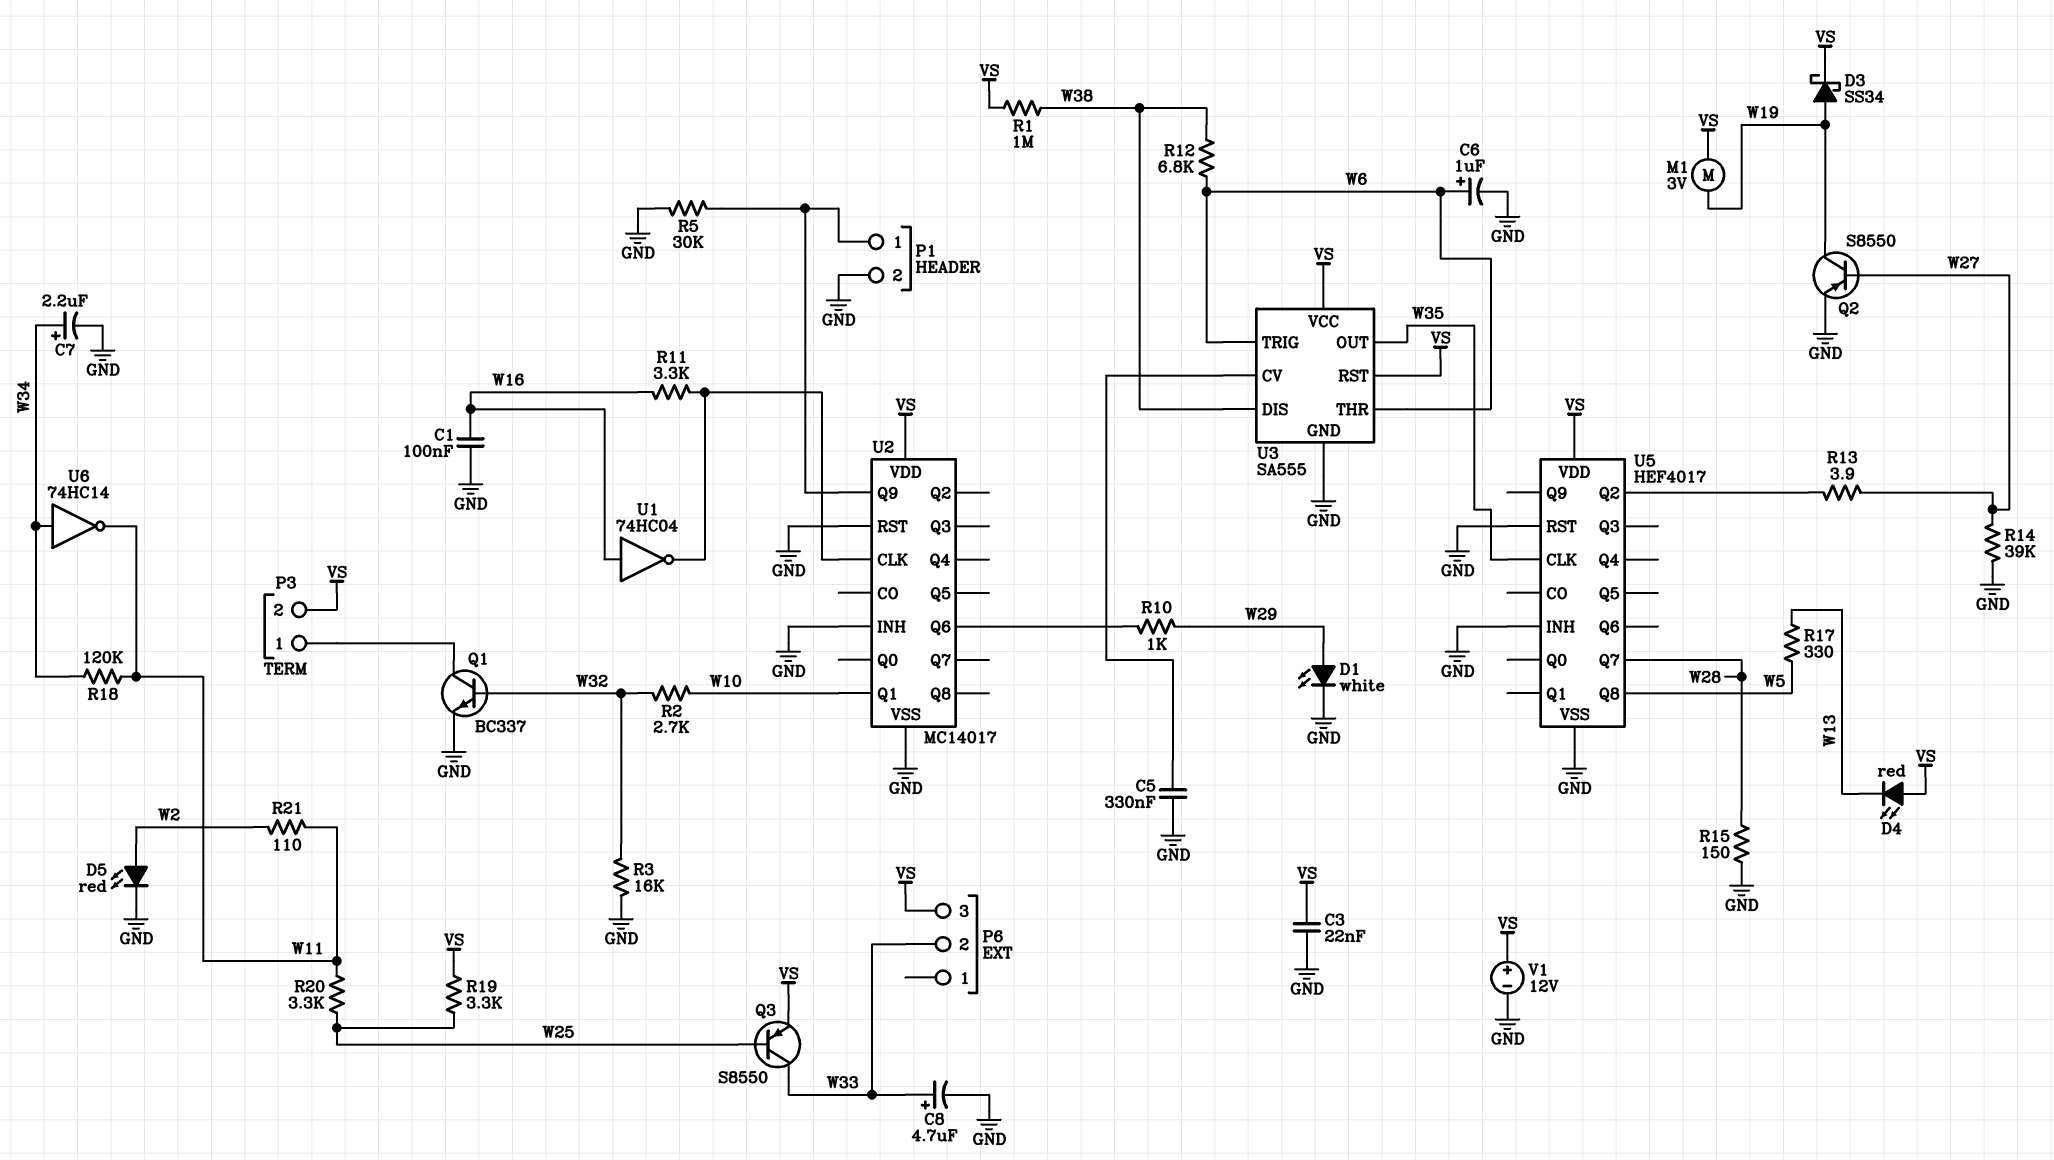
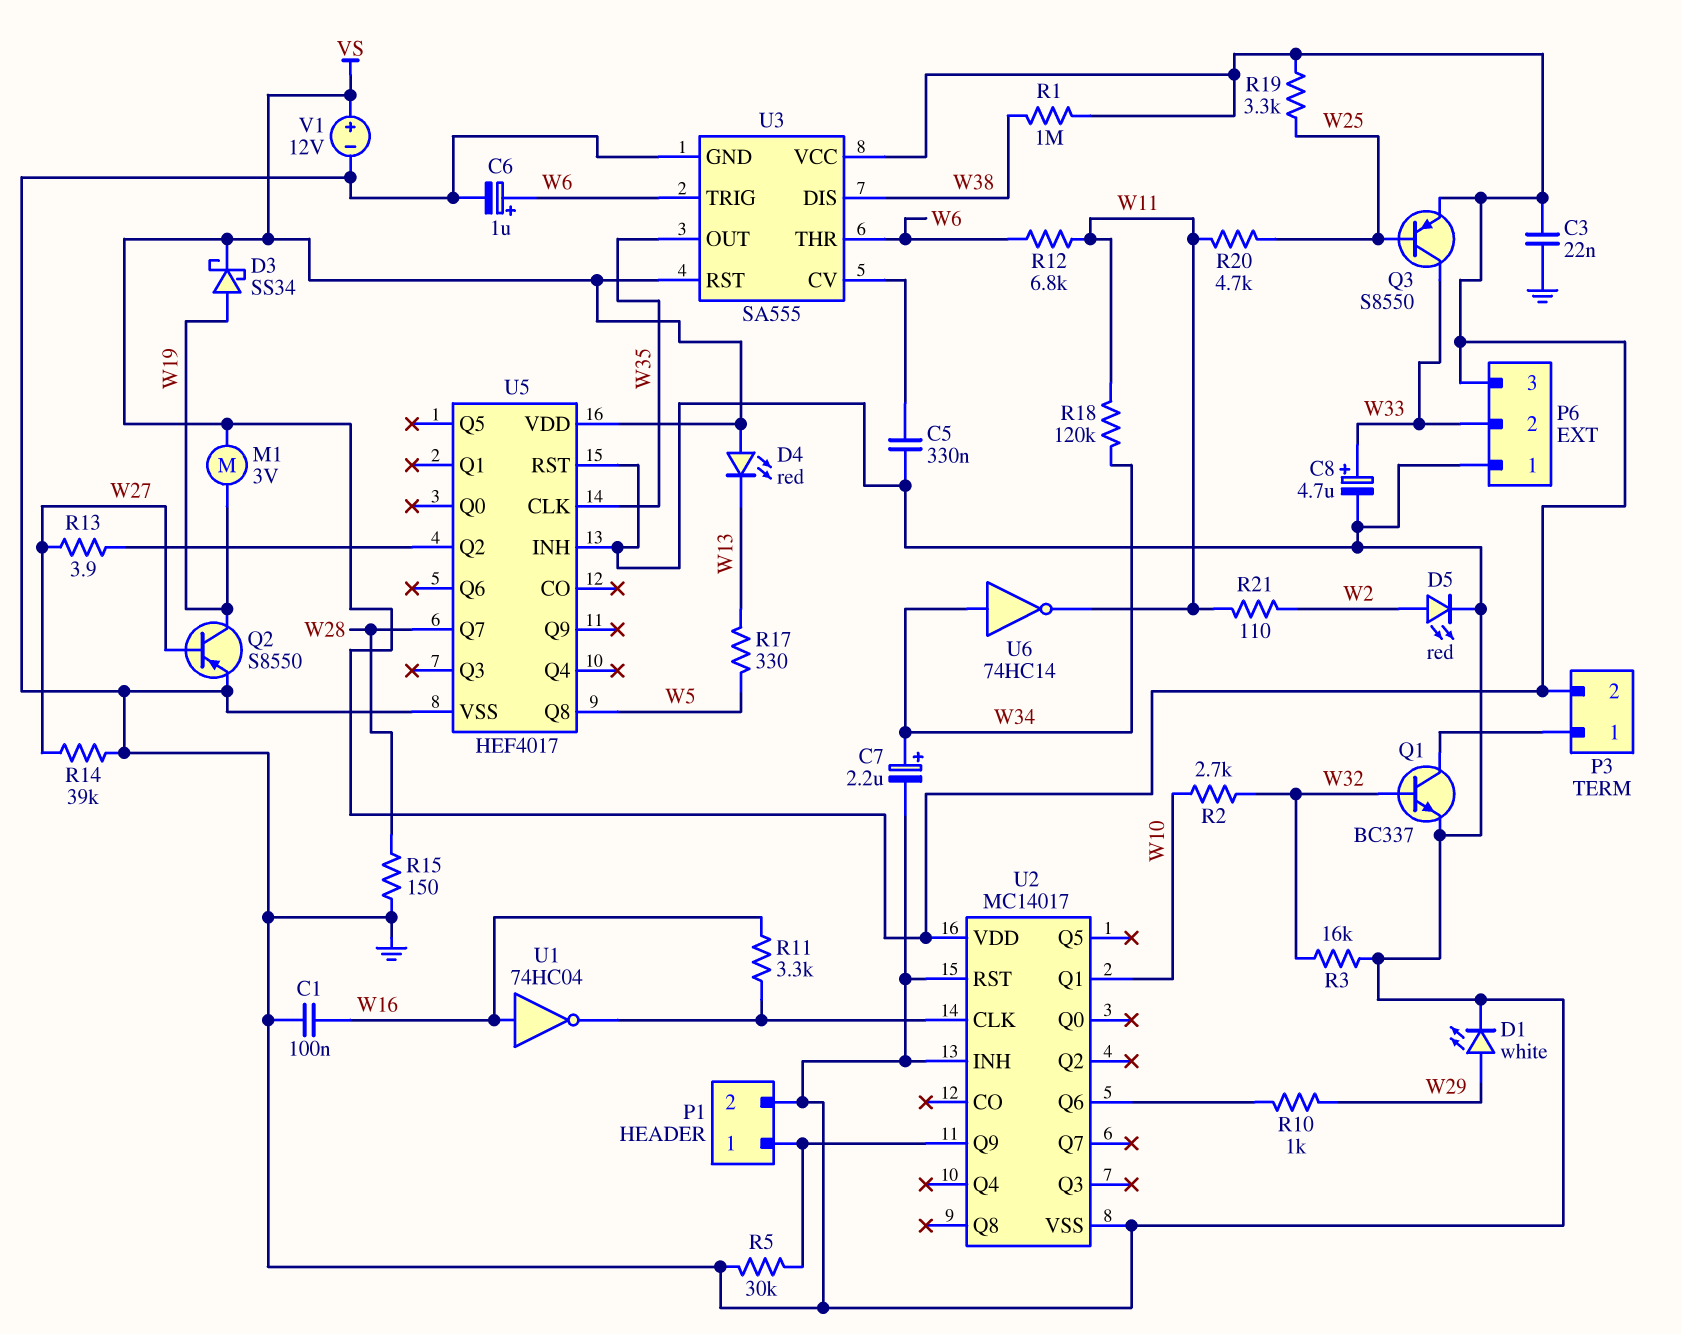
P6 pin 1: none -> GND
R12: 6.8k (W6, W38) -> 6.8k (W6, W11)
R20: 3.3k (W11, W25) -> 4.7k (W11, W25)

